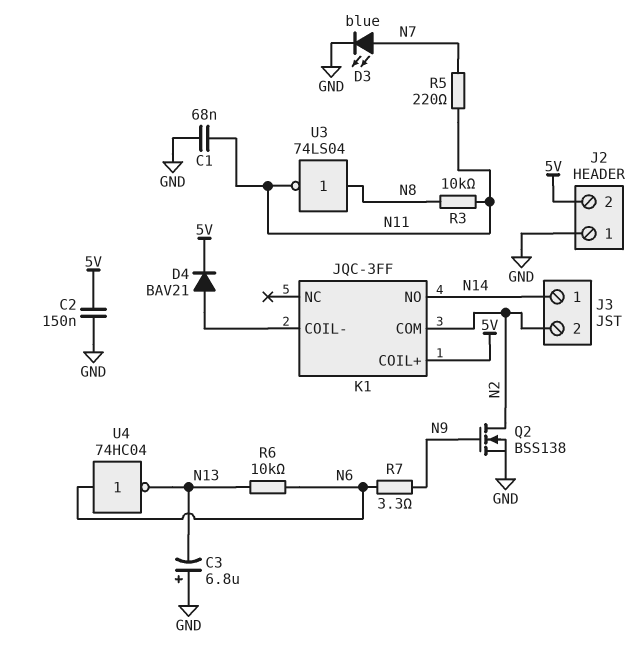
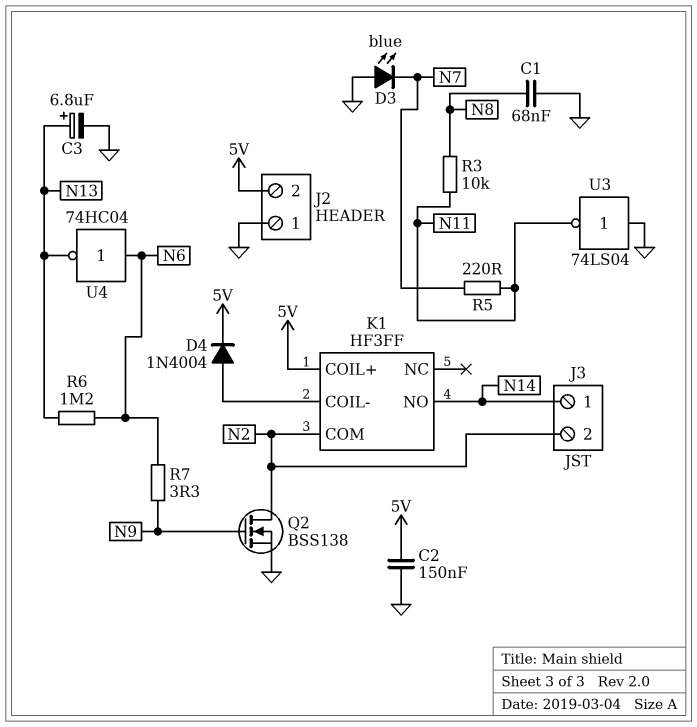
C1: 68nF (GND, N11) -> 68nF (GND, N8)
C3: 6.8uF (plus GND, minus N13) -> 6.8uF (plus N13, minus GND)
D3: LED blue (A N7, K GND) -> LED blue (A GND, K N7)
D4: diode BAV21 (A K1/COIL-, K 5V) -> diode 1N4004 (A K1/COIL-, K 5V)
K1: JQC-3FF -> HF3FF
R6: 10k (N6, N13) -> 1.2M (N6, N13)
U3: NOT 74LS04 (in N8, out N11) -> NOT 74LS04 (in GND, out N11)

